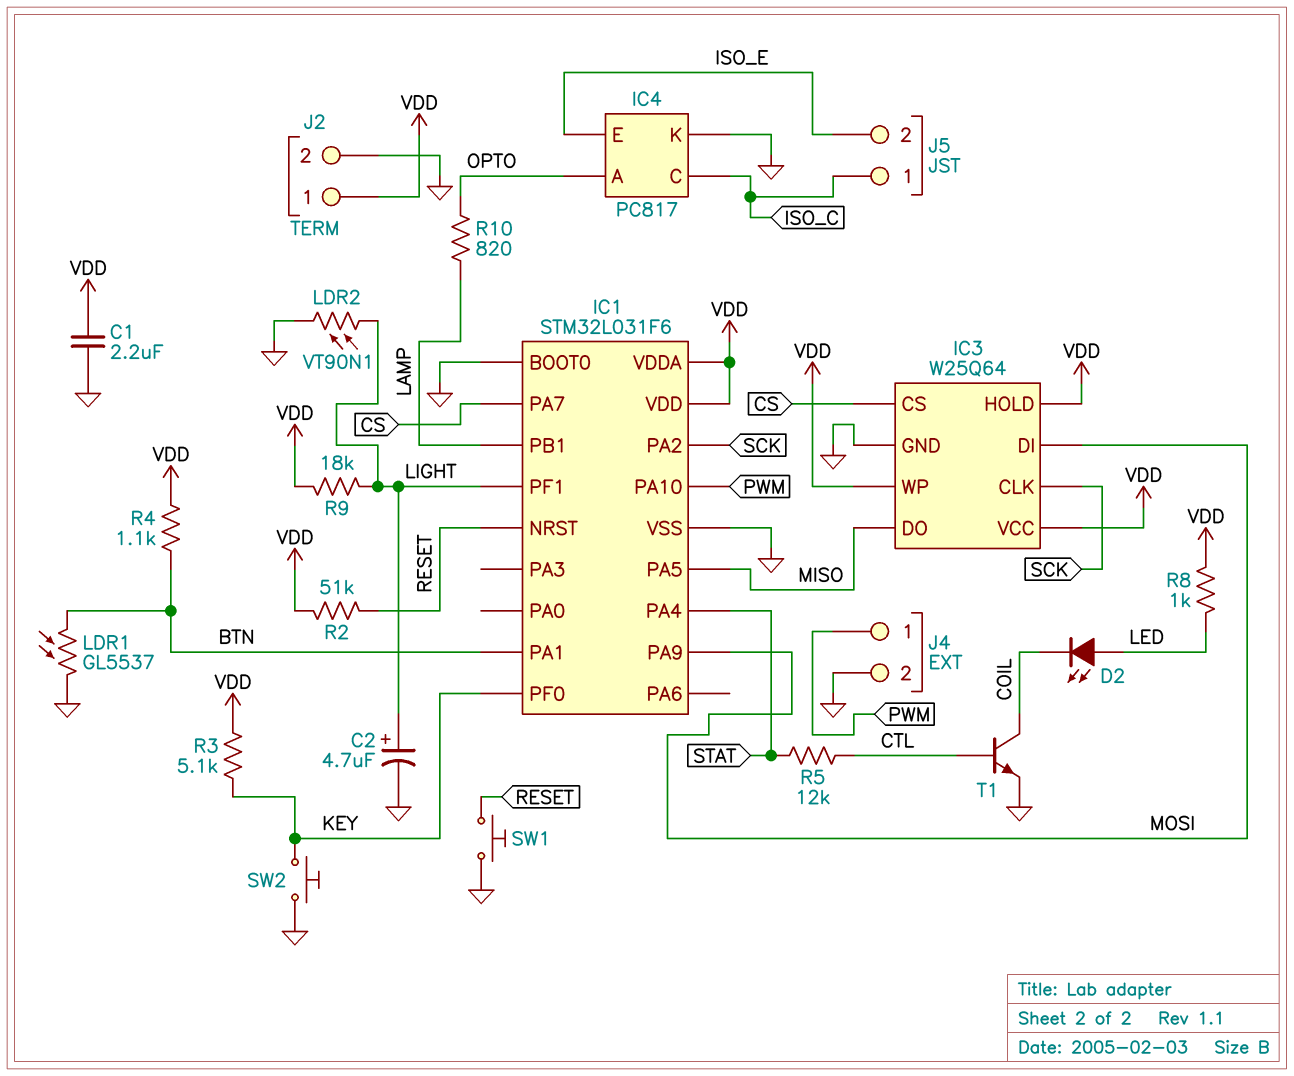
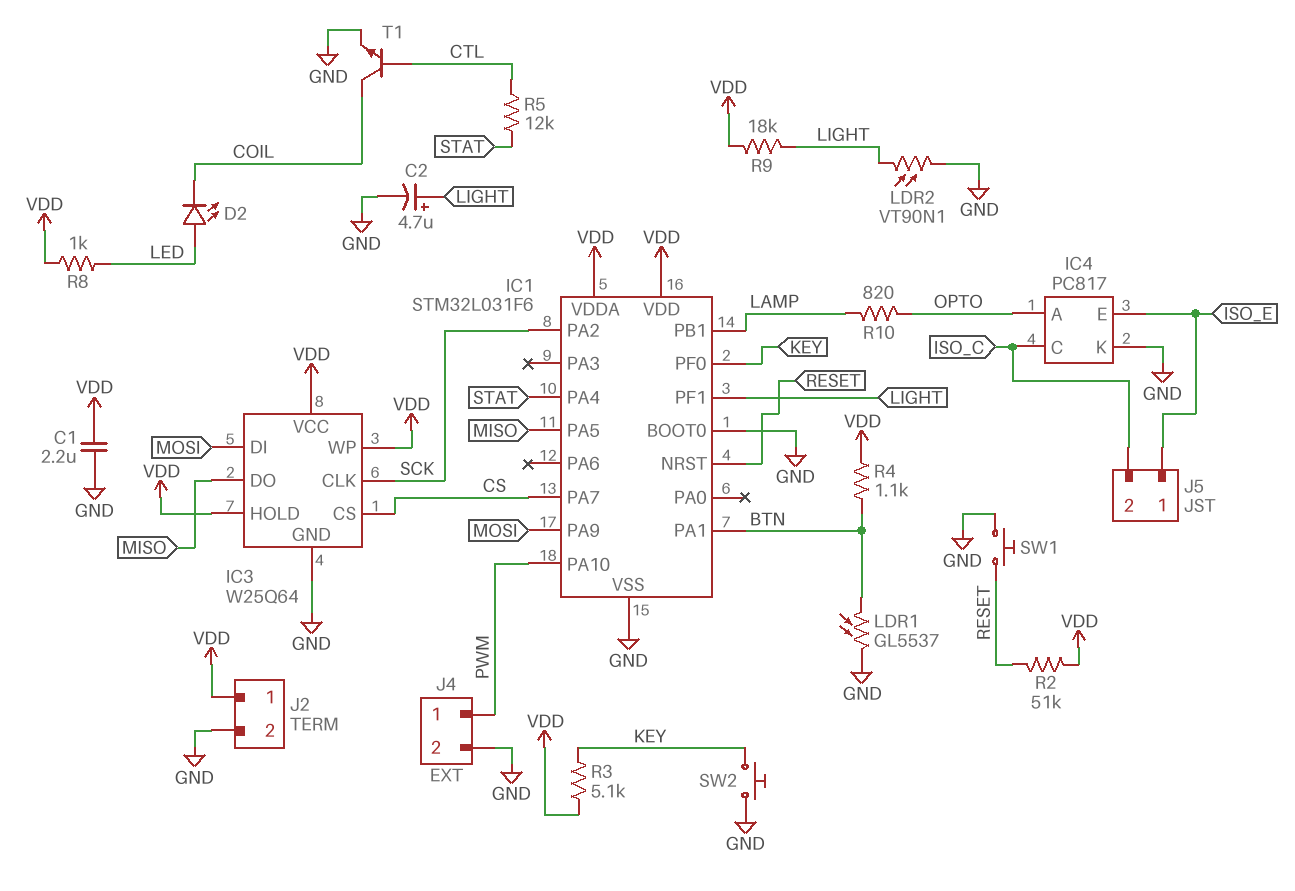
J5 pin 1: ISO_C -> ISO_E
J5 pin 2: ISO_E -> ISO_C

